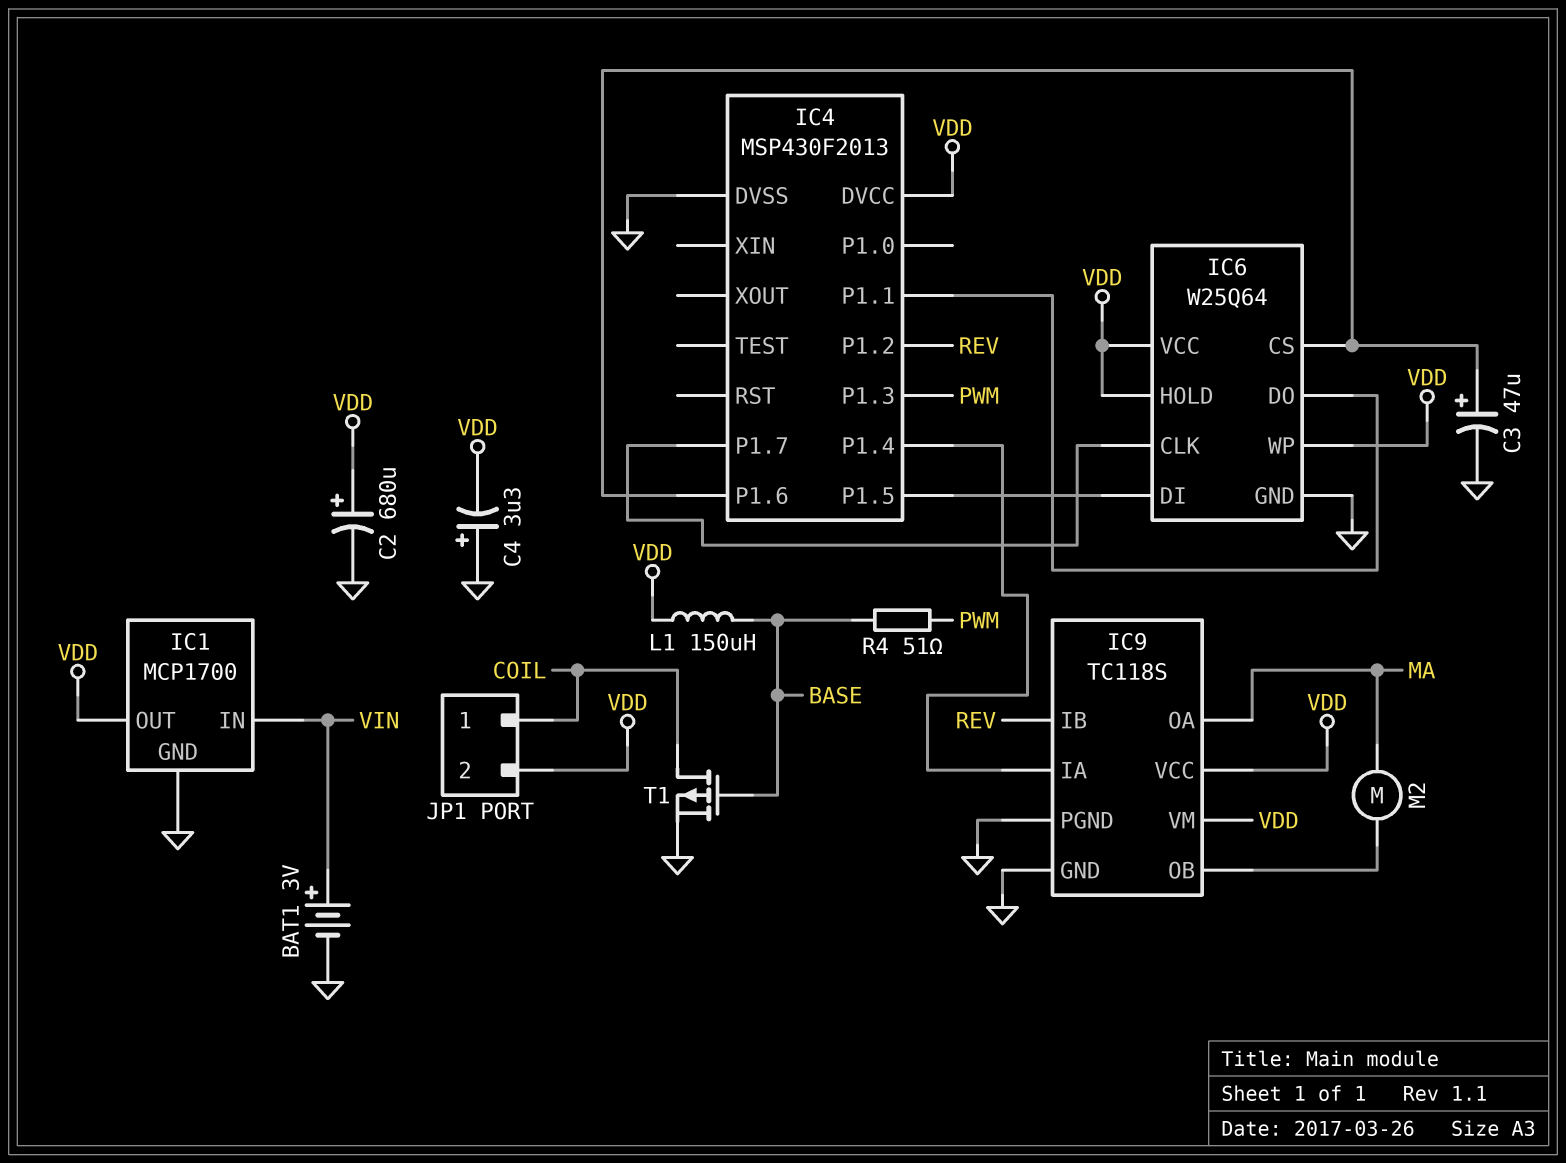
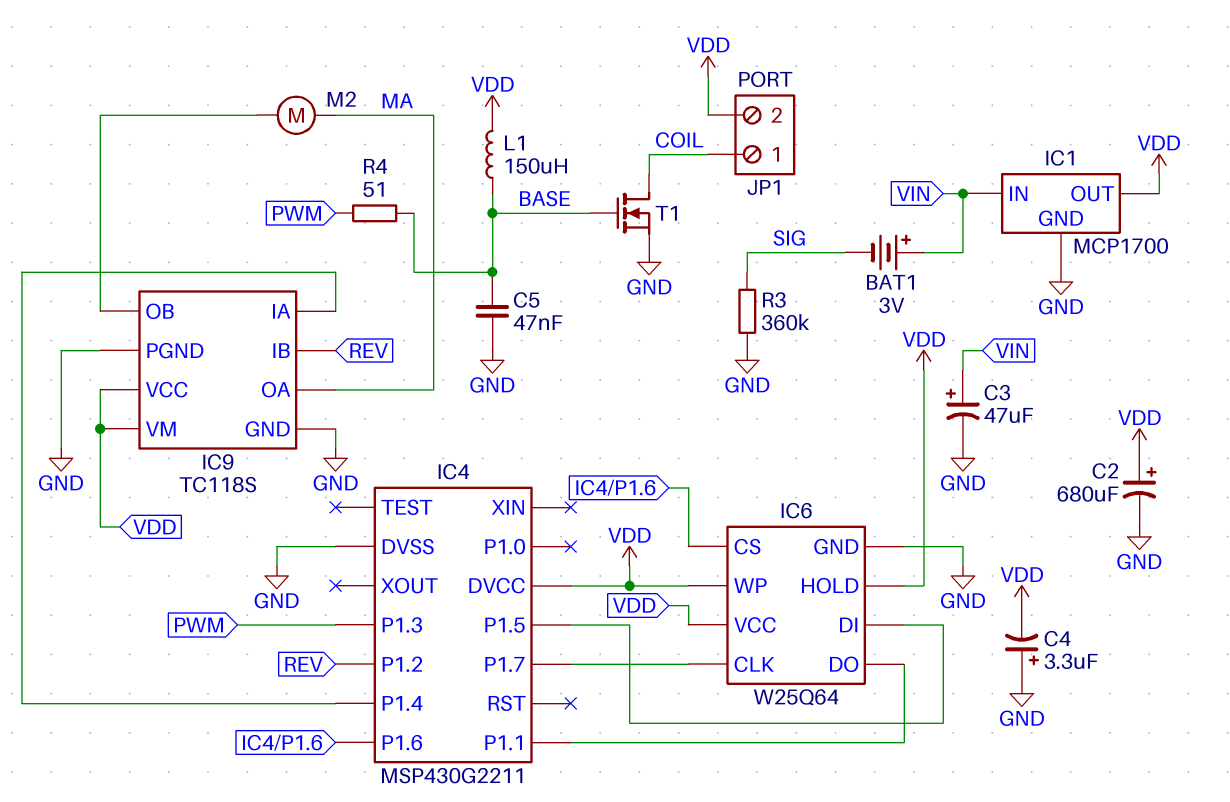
BAT1: 3V (plus VIN, minus GND) -> 3V (plus VIN, minus SIG)
C3: 47uF (plus IC4/P1.6, minus GND) -> 47uF (plus VIN, minus GND)
C5: none -> 47nF (BASE, GND)
IC4: MSP430F2013 -> MSP430G2211
R3: none -> 360k (GND, SIG)
T1: PMOS (G BASE, D COIL, S GND) -> NMOS (G BASE, D COIL, S GND)

